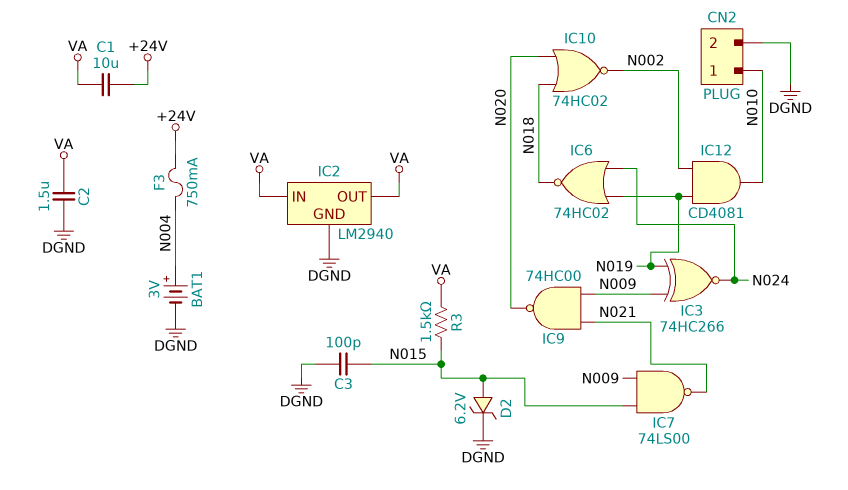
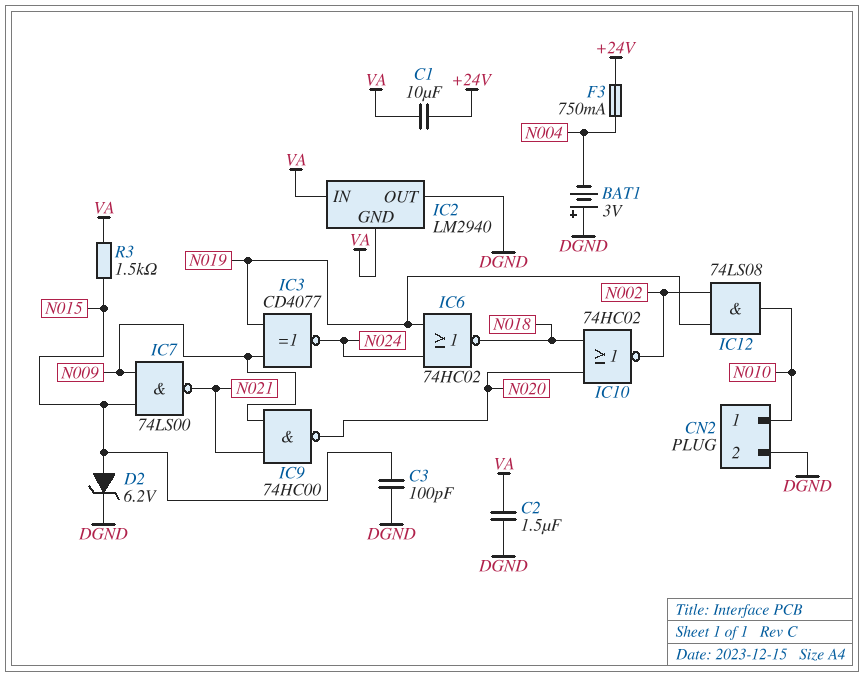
BAT1: 3V (plus N004, minus DGND) -> 3V (plus DGND, minus N004)
IC2 pin GND: DGND -> VA
IC2 pin OUT: VA -> DGND
IC3: XNOR 74HC266 (in N009, in N019, out N024) -> XNOR CD4077 (in N009, in N019, out N024)
IC12: AND CD4081 (in N002, in N019, out N010) -> AND 74LS08 (in N002, in N019, out N010)

